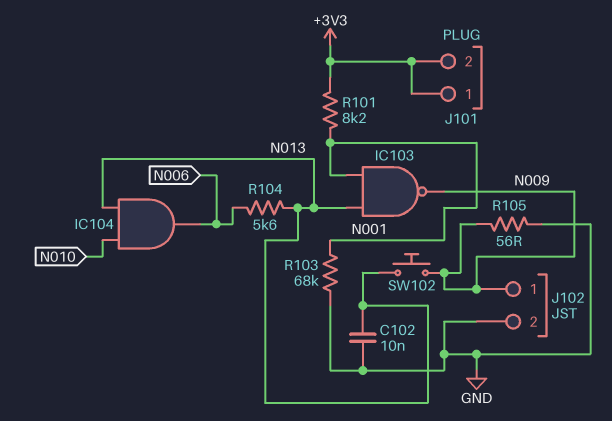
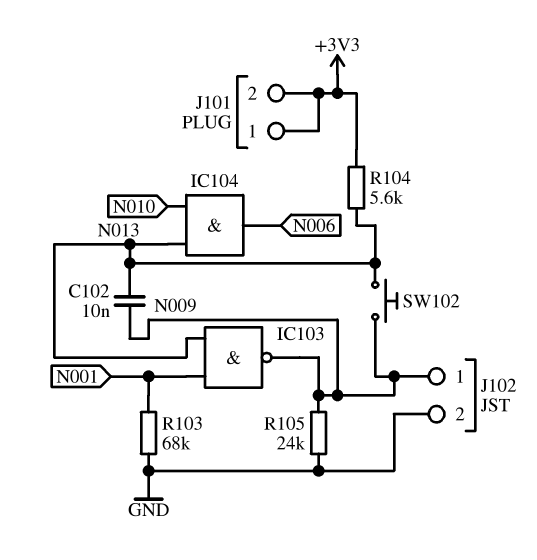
C102: 10nF (GND, N013) -> 10nF (N009, N013)
R101: 8.2k (+3V3, N001) -> none
R104: 5.6k (N006, N013) -> 5.6k (+3V3, N013)
R105: 56 (GND, N009) -> 24k (GND, N009)

